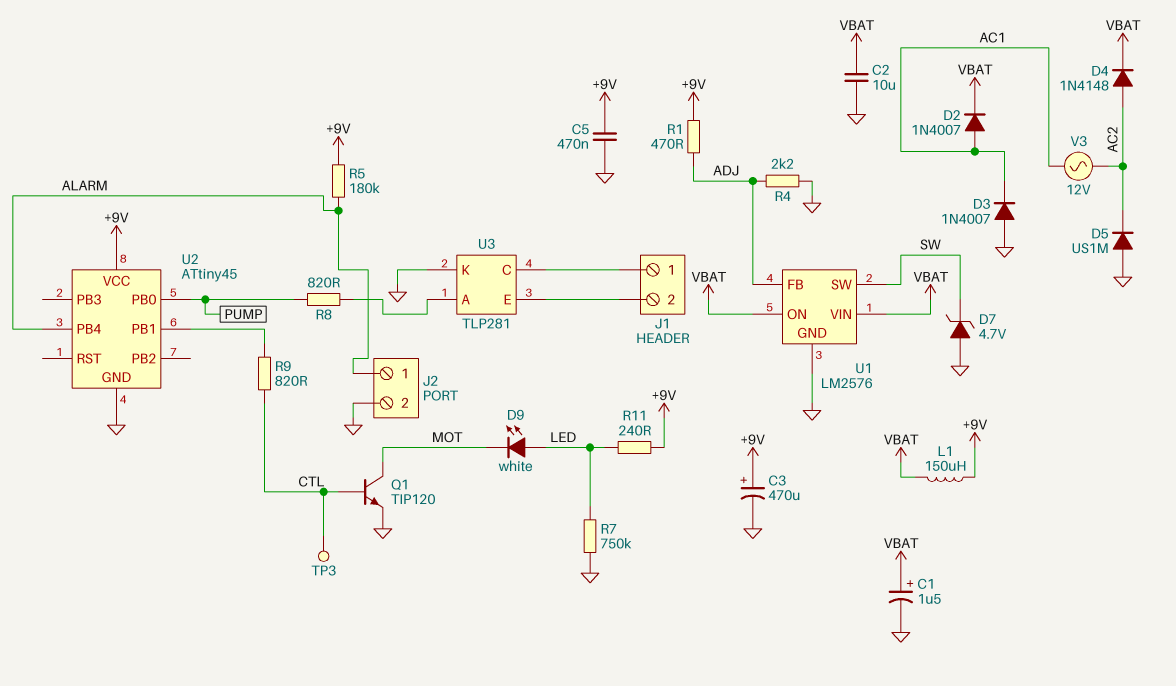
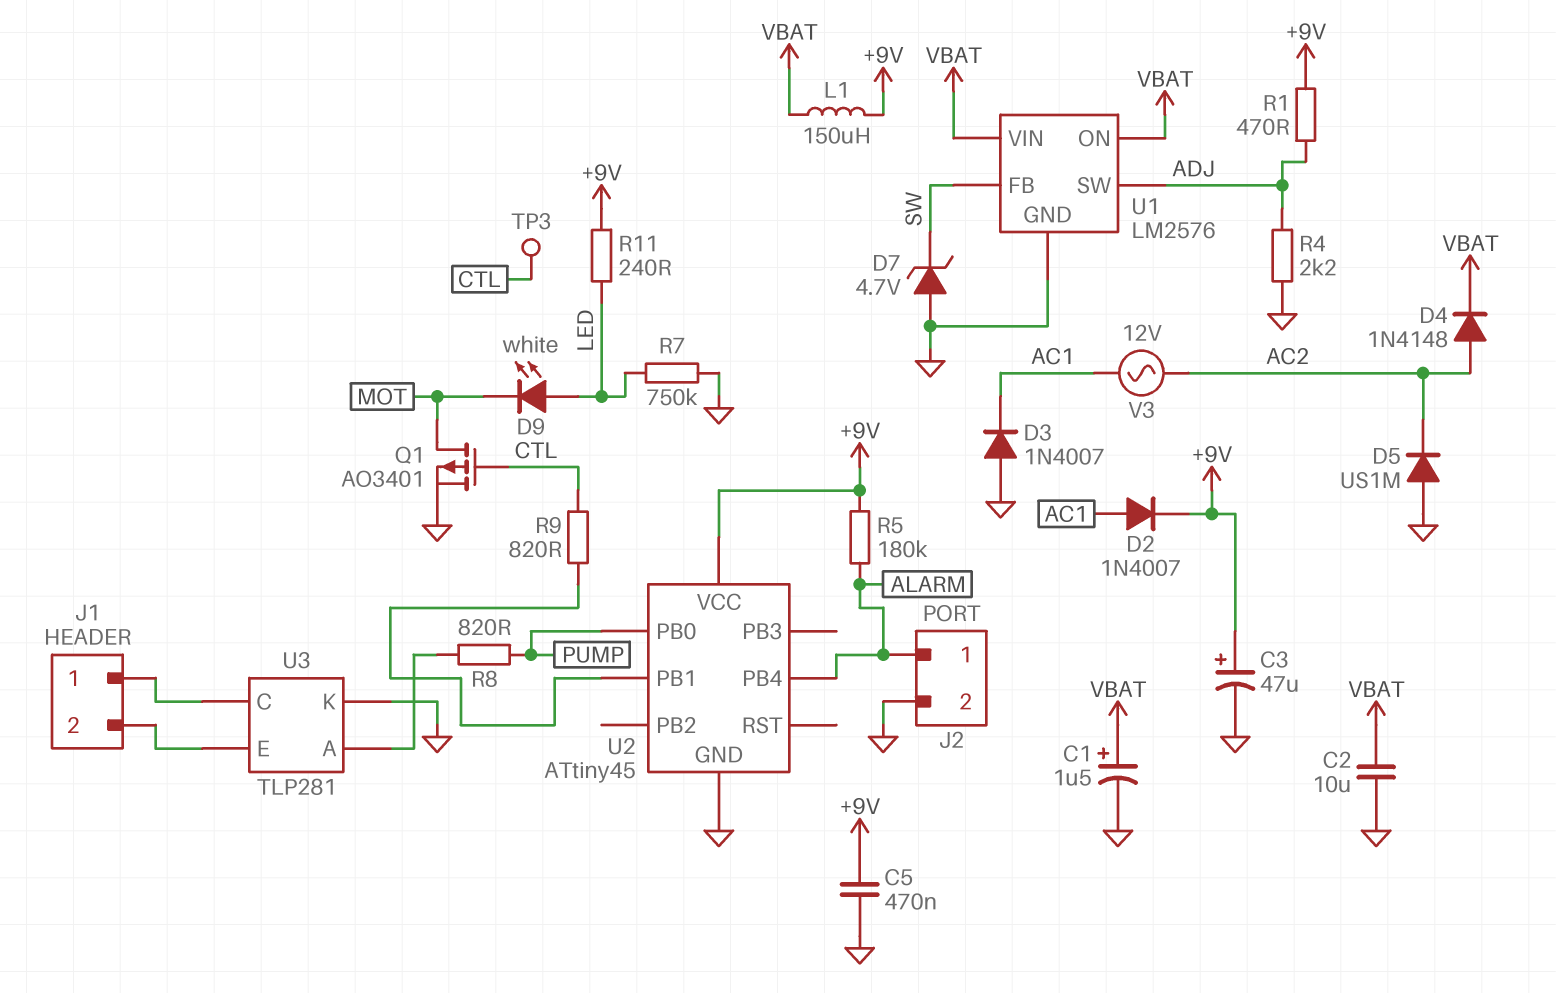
C3: 470uF (plus +9V, minus GND) -> 47uF (plus +9V, minus GND)
D2: diode 1N4007 (A AC1, K VBAT) -> diode 1N4007 (A AC1, K +9V)
Q1: NPN TIP120 (B CTL, C MOT, E GND) -> PMOS AO3401 (G CTL, D MOT, S GND)
U1 pin FB: ADJ -> SW
U1 pin SW: SW -> ADJ

